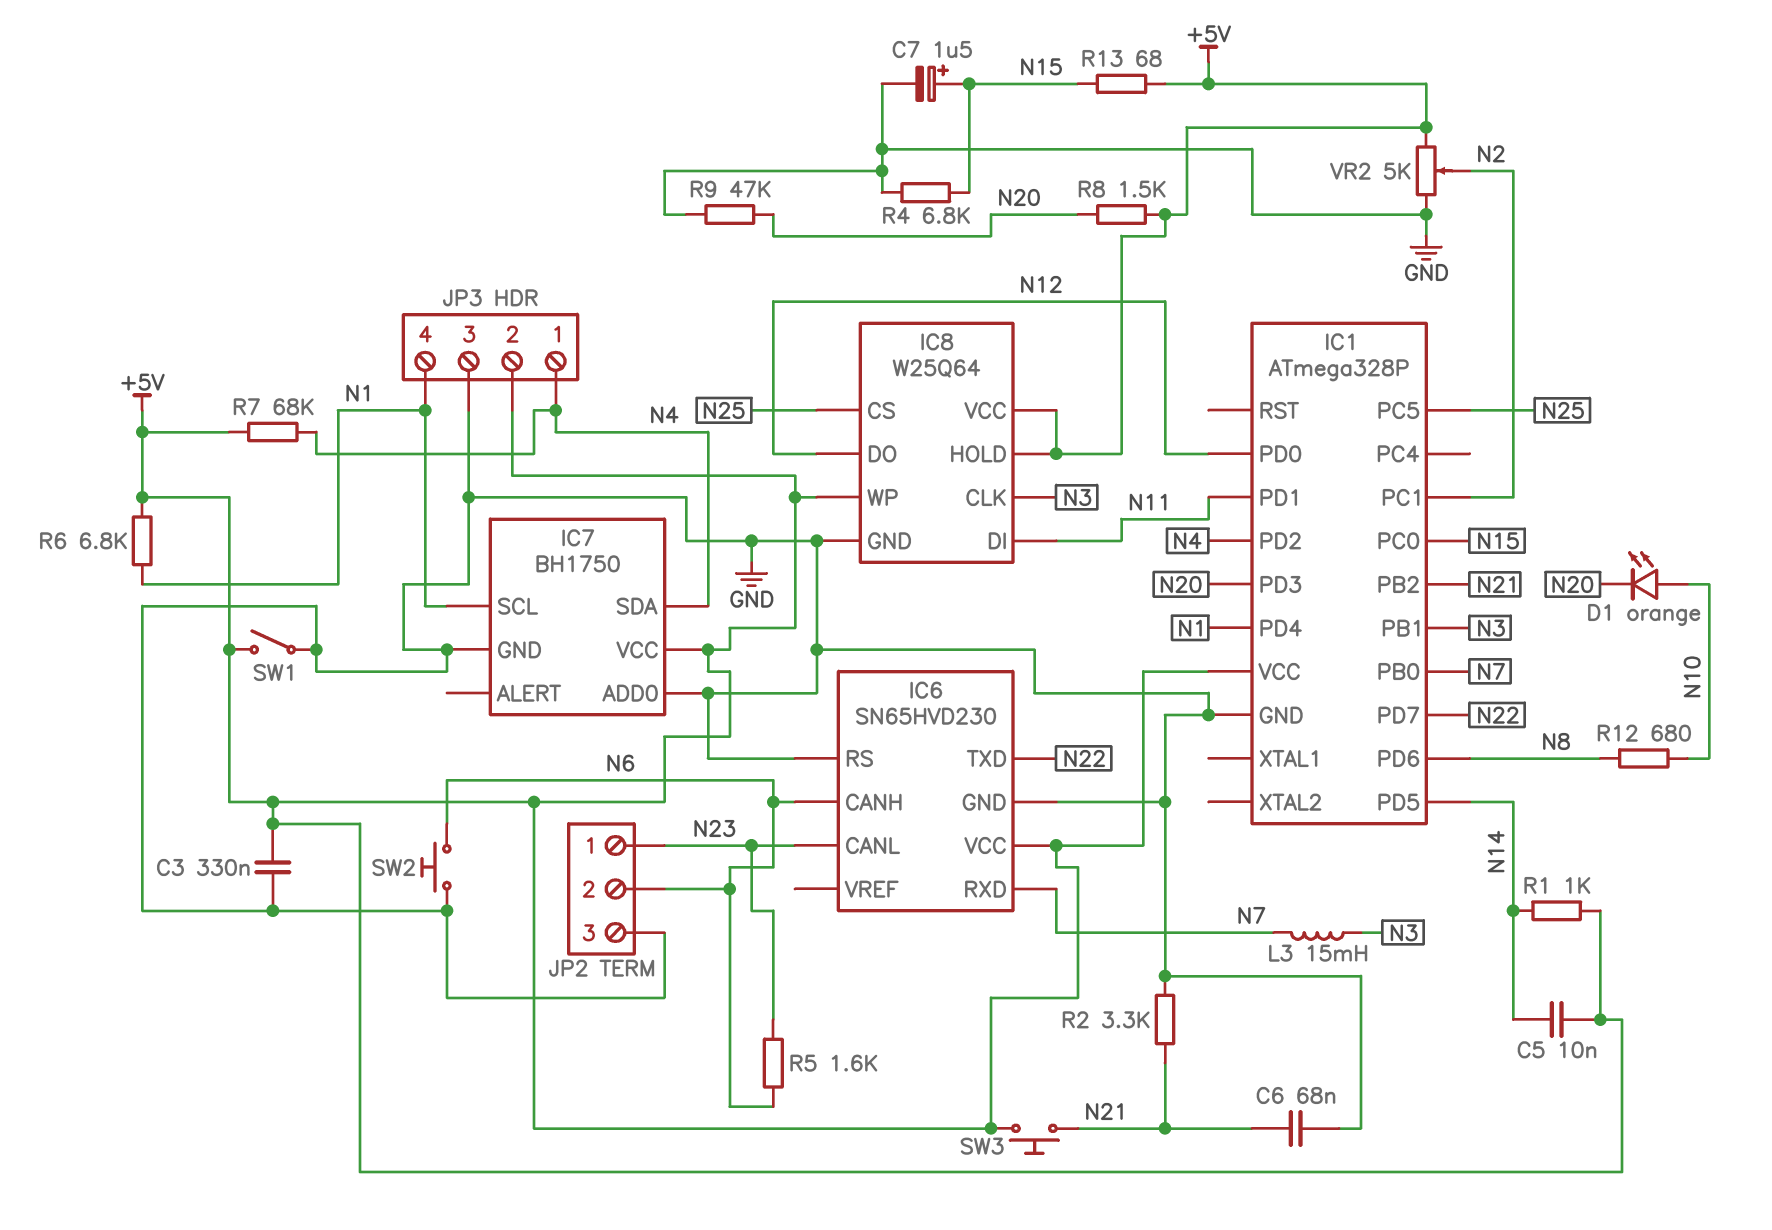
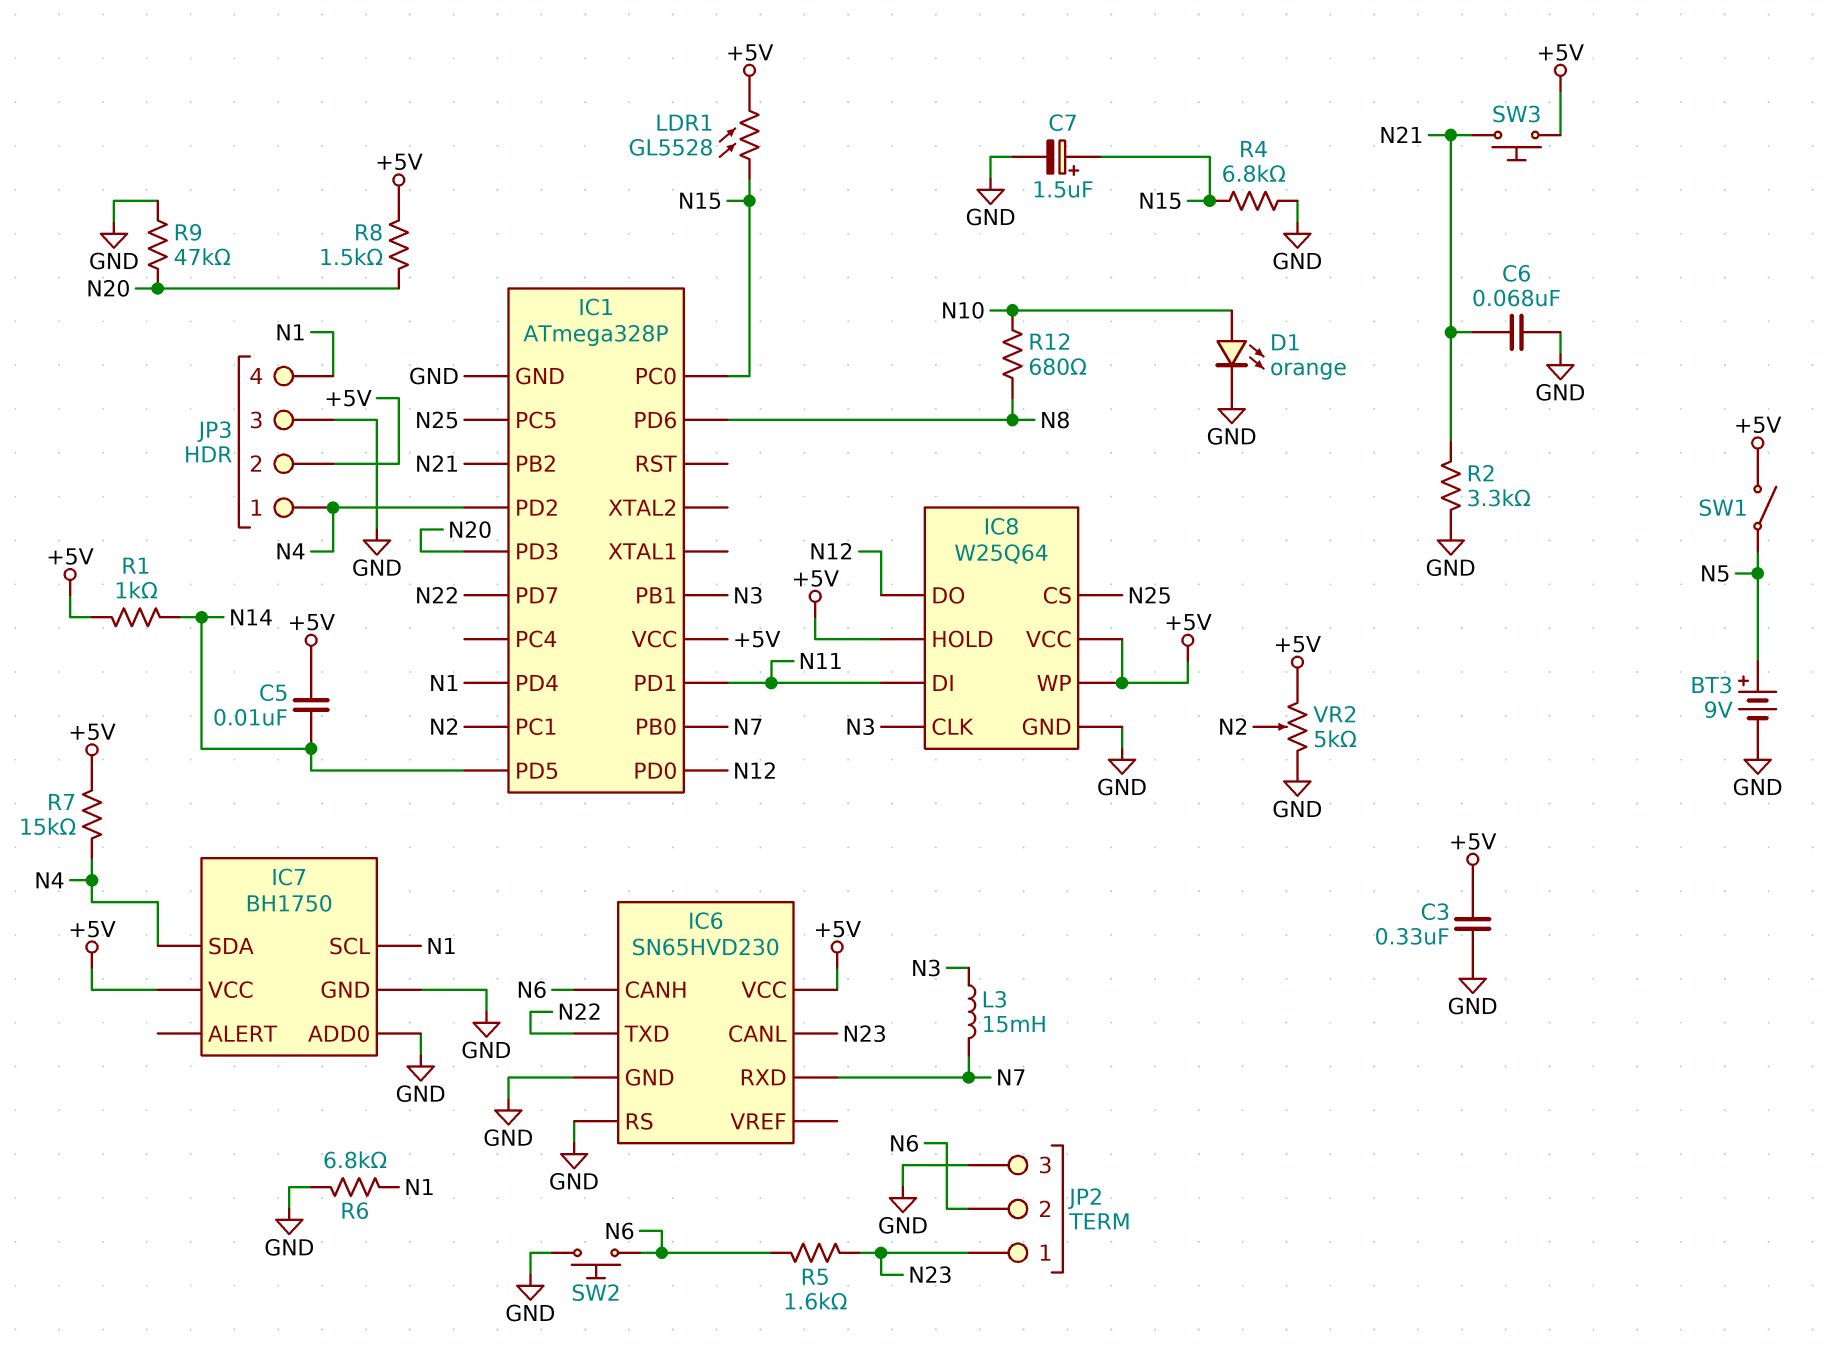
BT3: none -> 9V (plus N5, minus GND)
D1: LED orange (A N10, K N20) -> LED orange (A N10, K GND)
LDR1: none -> GL5528 (+5V, N15)
R6: 6.8k (+5V, N1) -> 6.8k (GND, N1)
R7: 68k (+5V, N4) -> 15k (+5V, N4)
R13: 68 (+5V, N15) -> none
SW1: switch (+5V, GND) -> switch (+5V, N5)

